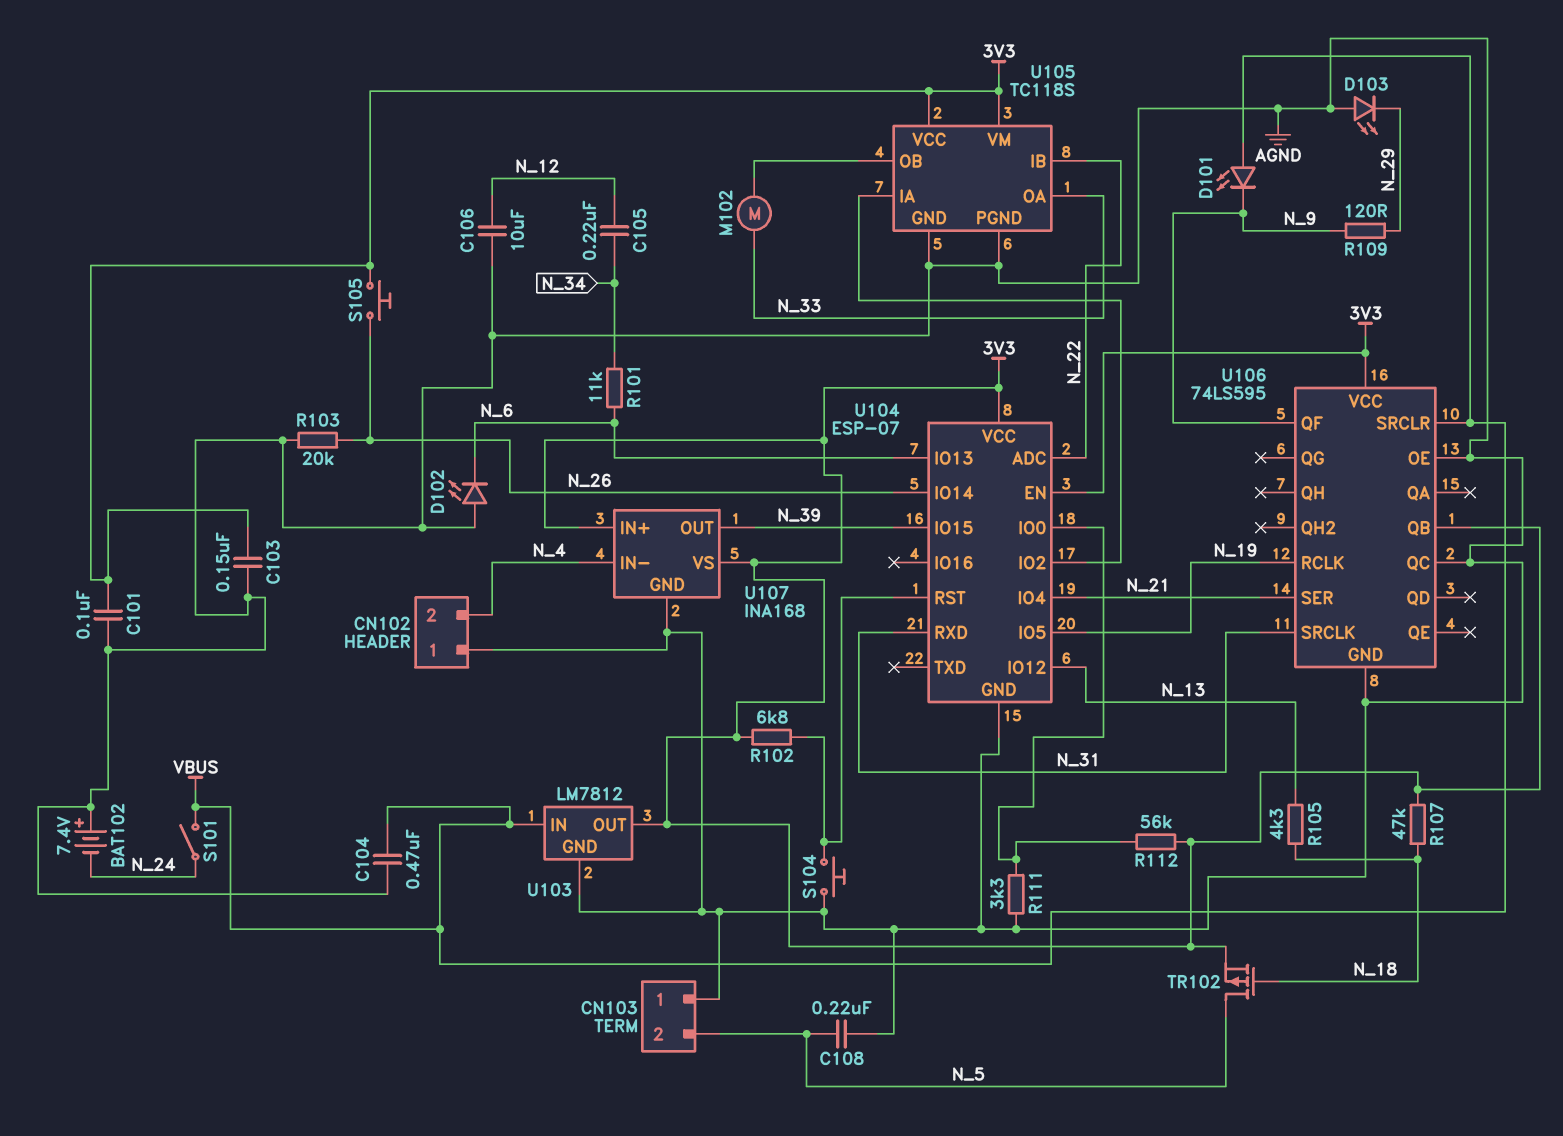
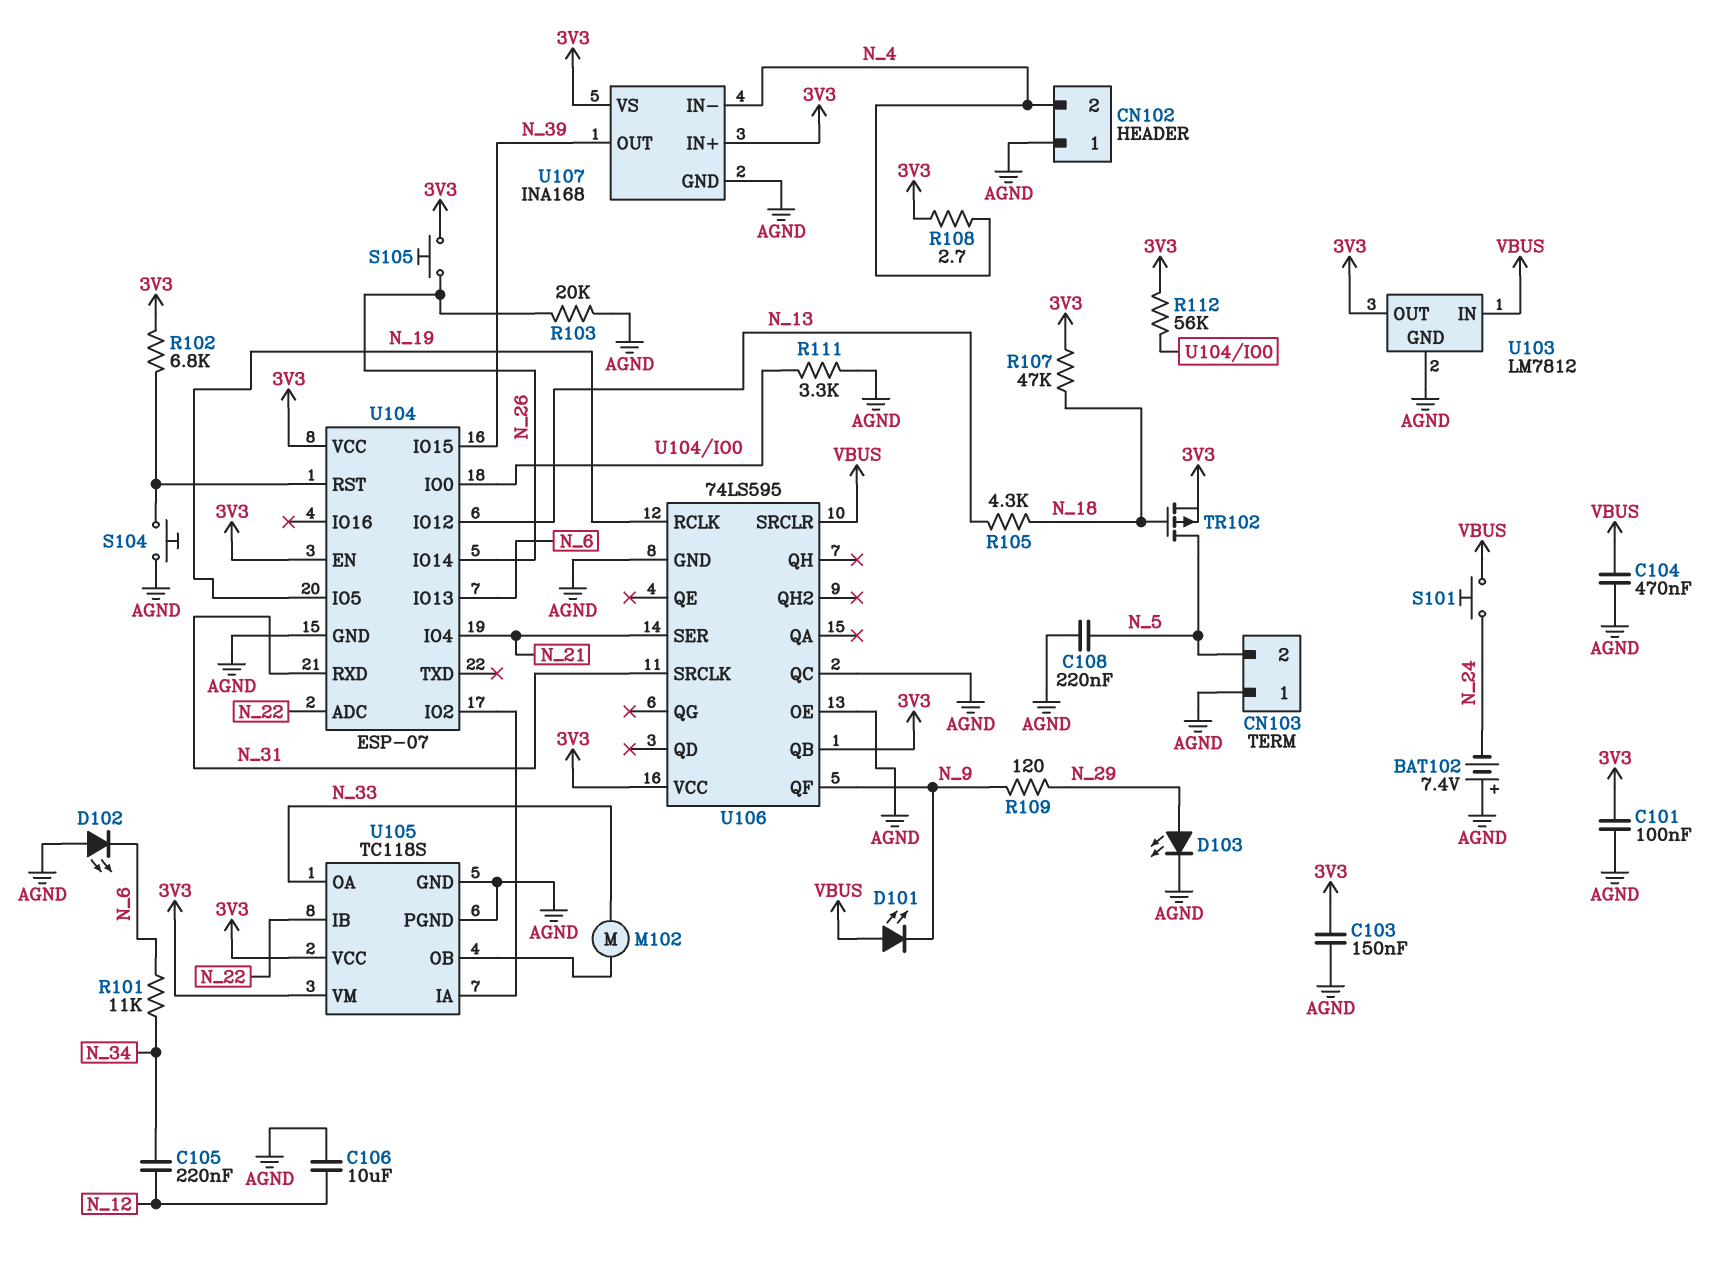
D103: LED (A AGND, K N_29) -> LED (A N_29, K AGND)
R108: none -> 2.7 (3V3, N_4)
S101: switch (N_24, VBUS) -> button (N_24, VBUS)

